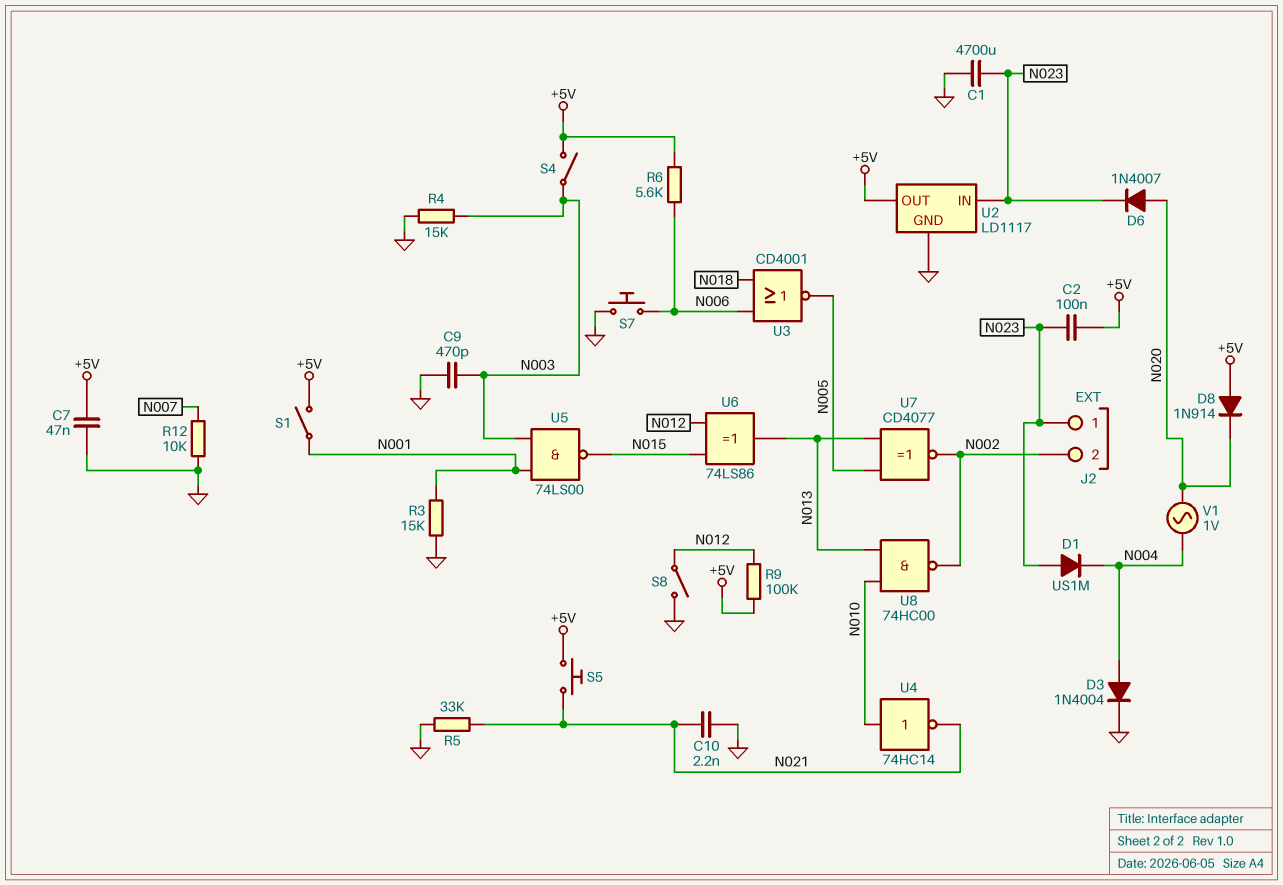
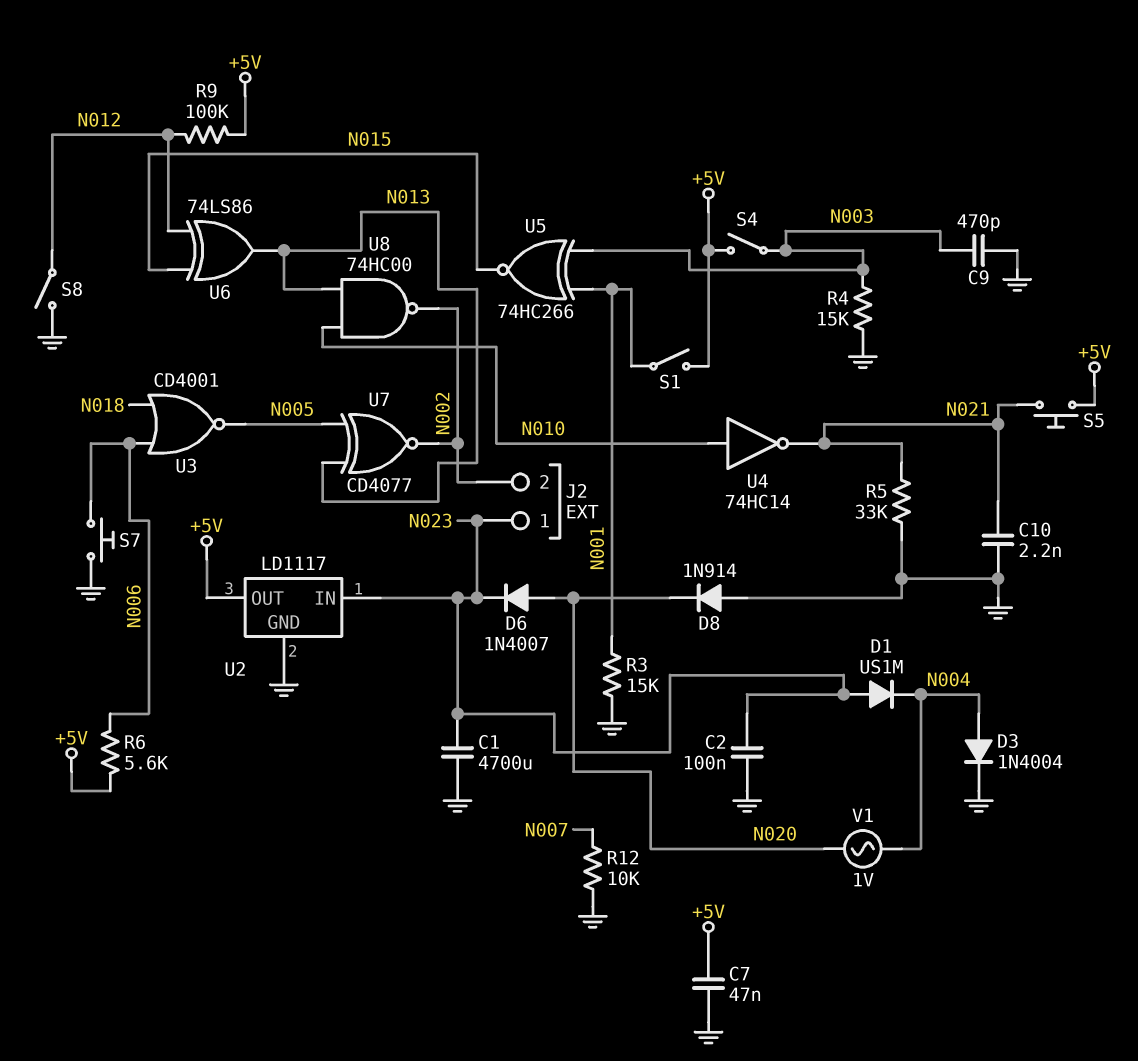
C2: 100nF (+5V, N023) -> 100nF (GND, N023)
D8: diode 1N914 (A +5V, K N020) -> diode 1N914 (A GND, K N020)
U5: NAND 74LS00 (in N001, in N003, out N015) -> XNOR 74HC266 (in N001, in N003, out N015)

